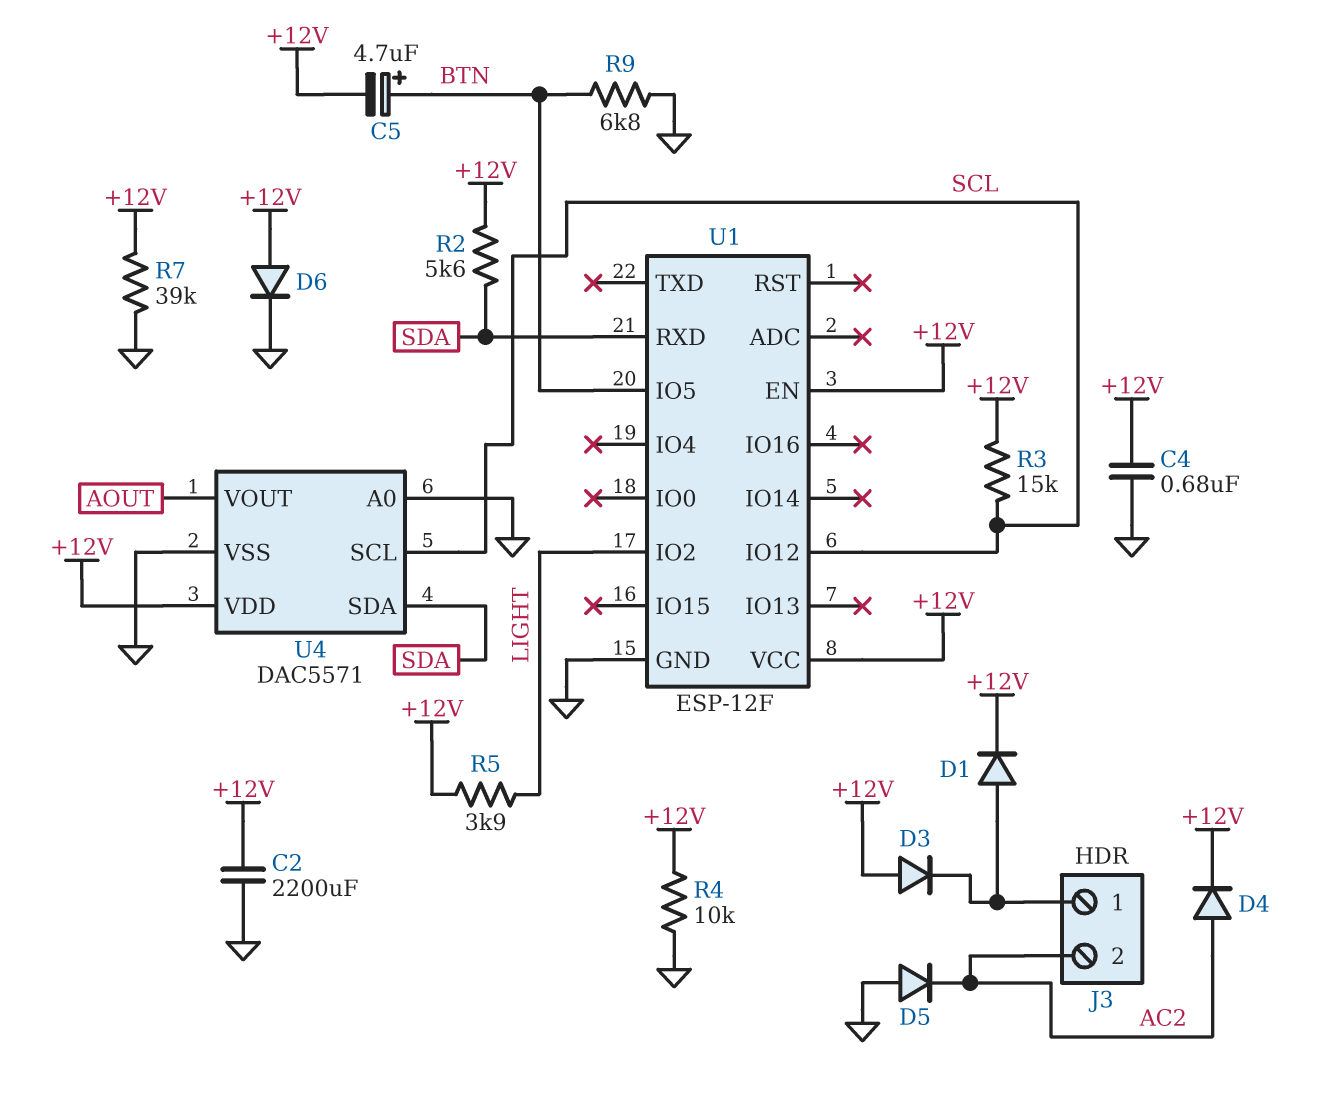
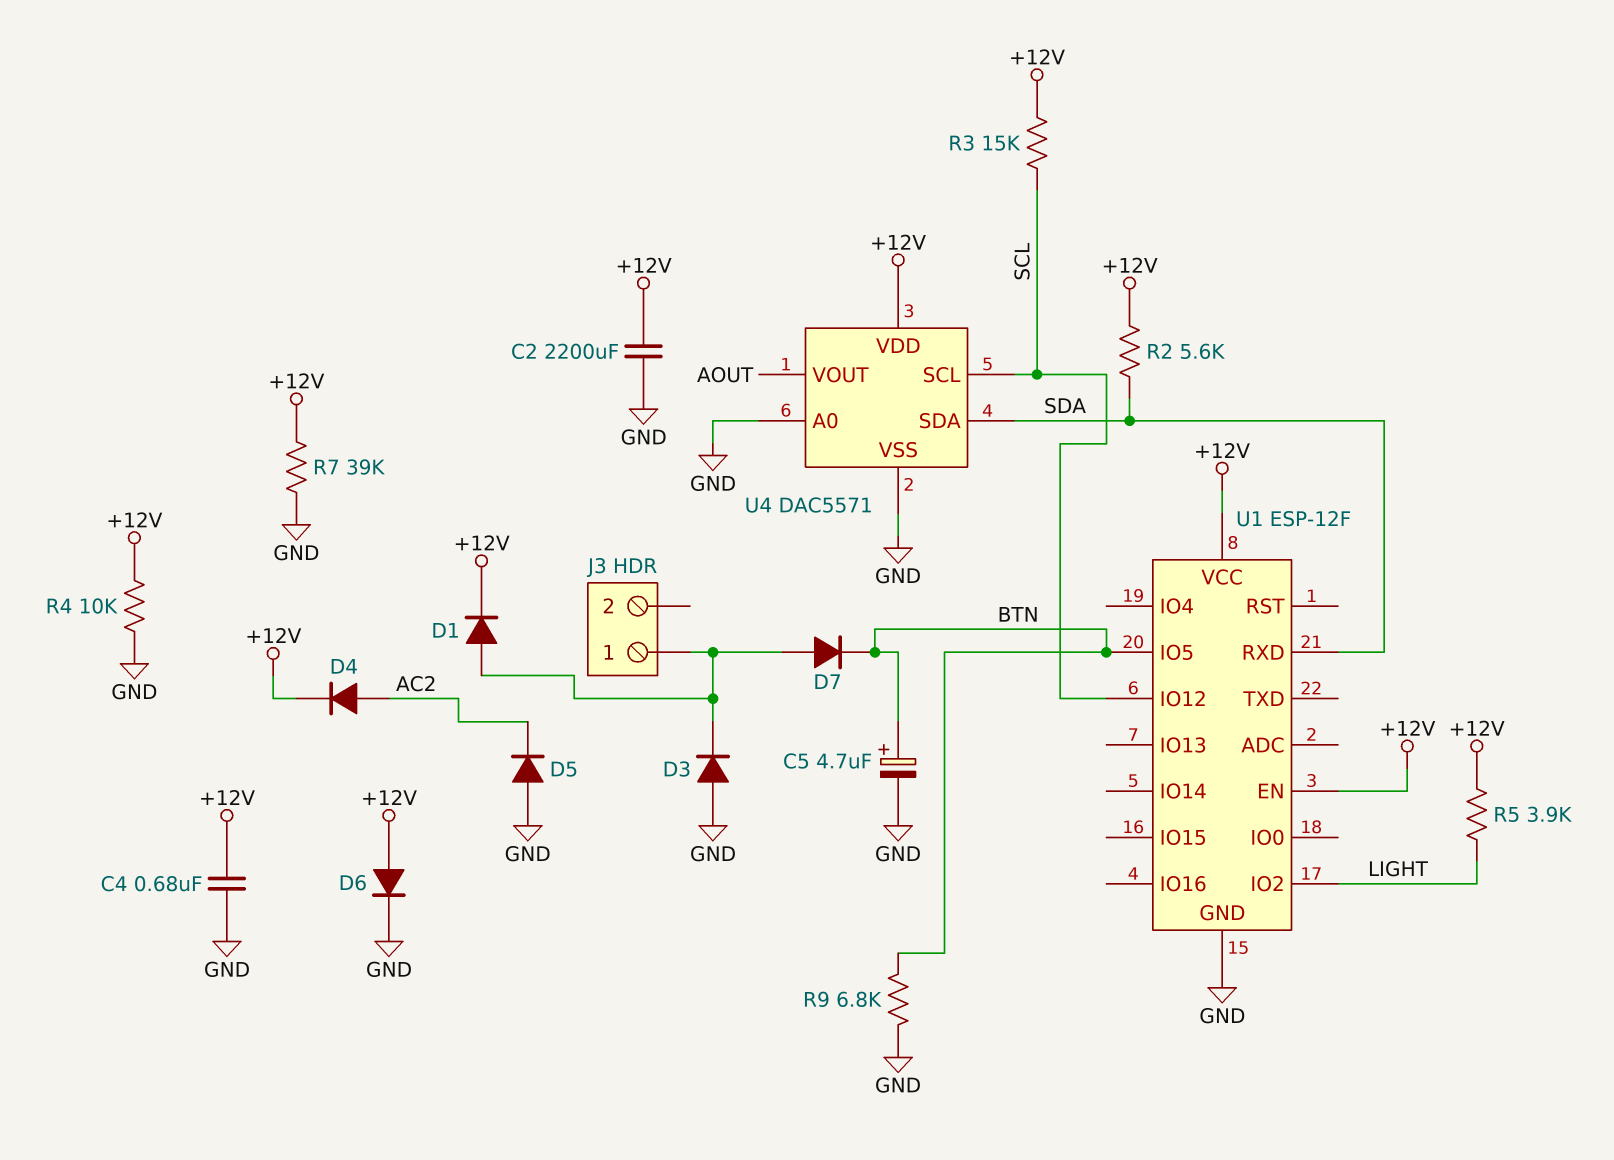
C5: 4.7uF (plus BTN, minus +12V) -> 4.7uF (plus BTN, minus GND)
D3: diode (A +12V, K J3/1) -> diode (A GND, K J3/1)
D7: none -> diode (A J3/1, K BTN)
J3 pin 2: AC2 -> none

